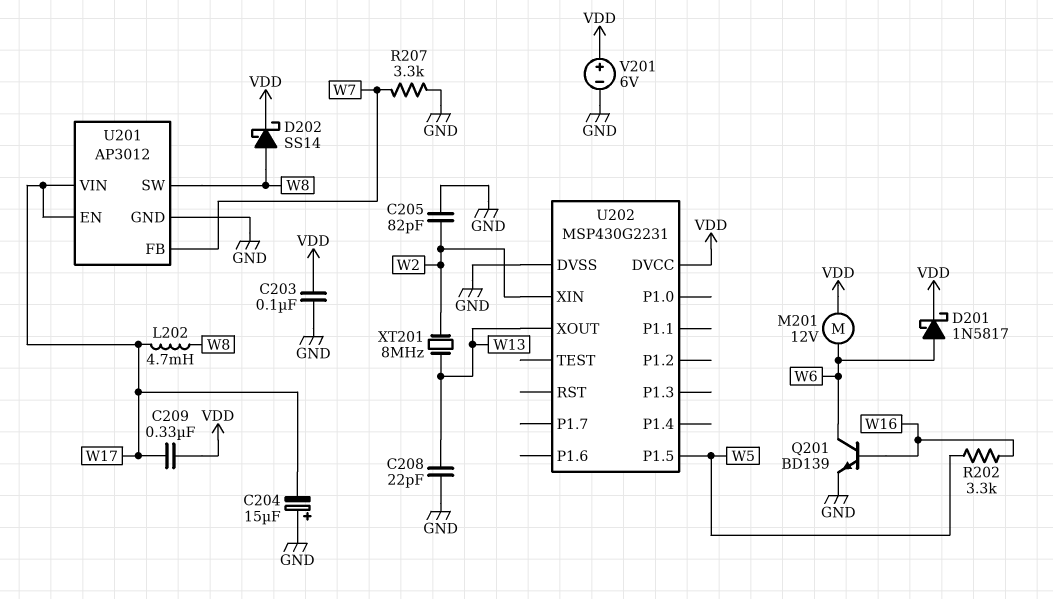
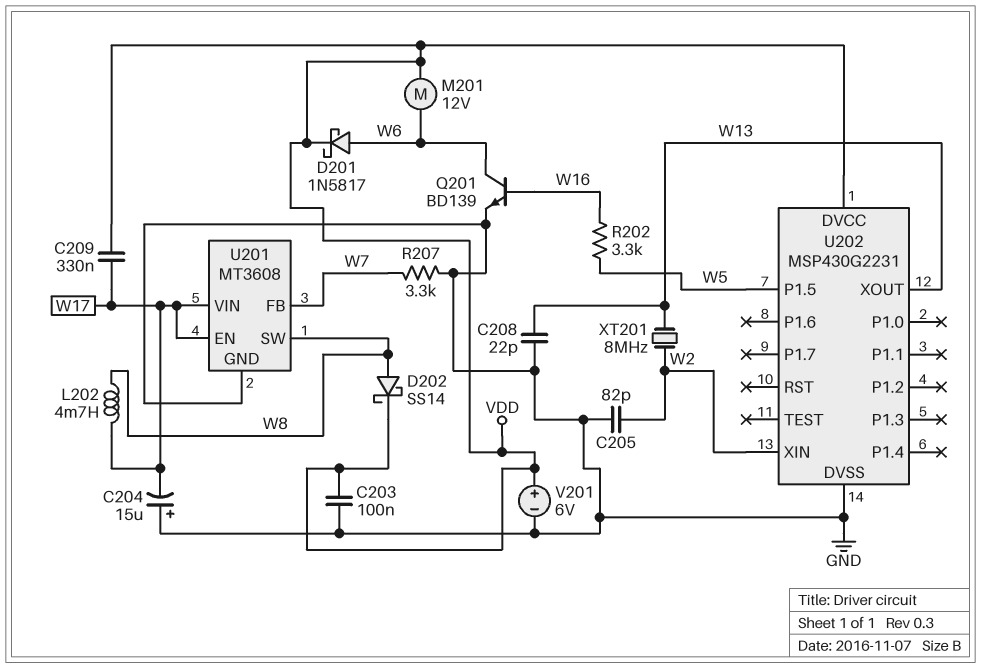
U201: AP3012 -> MT3608

